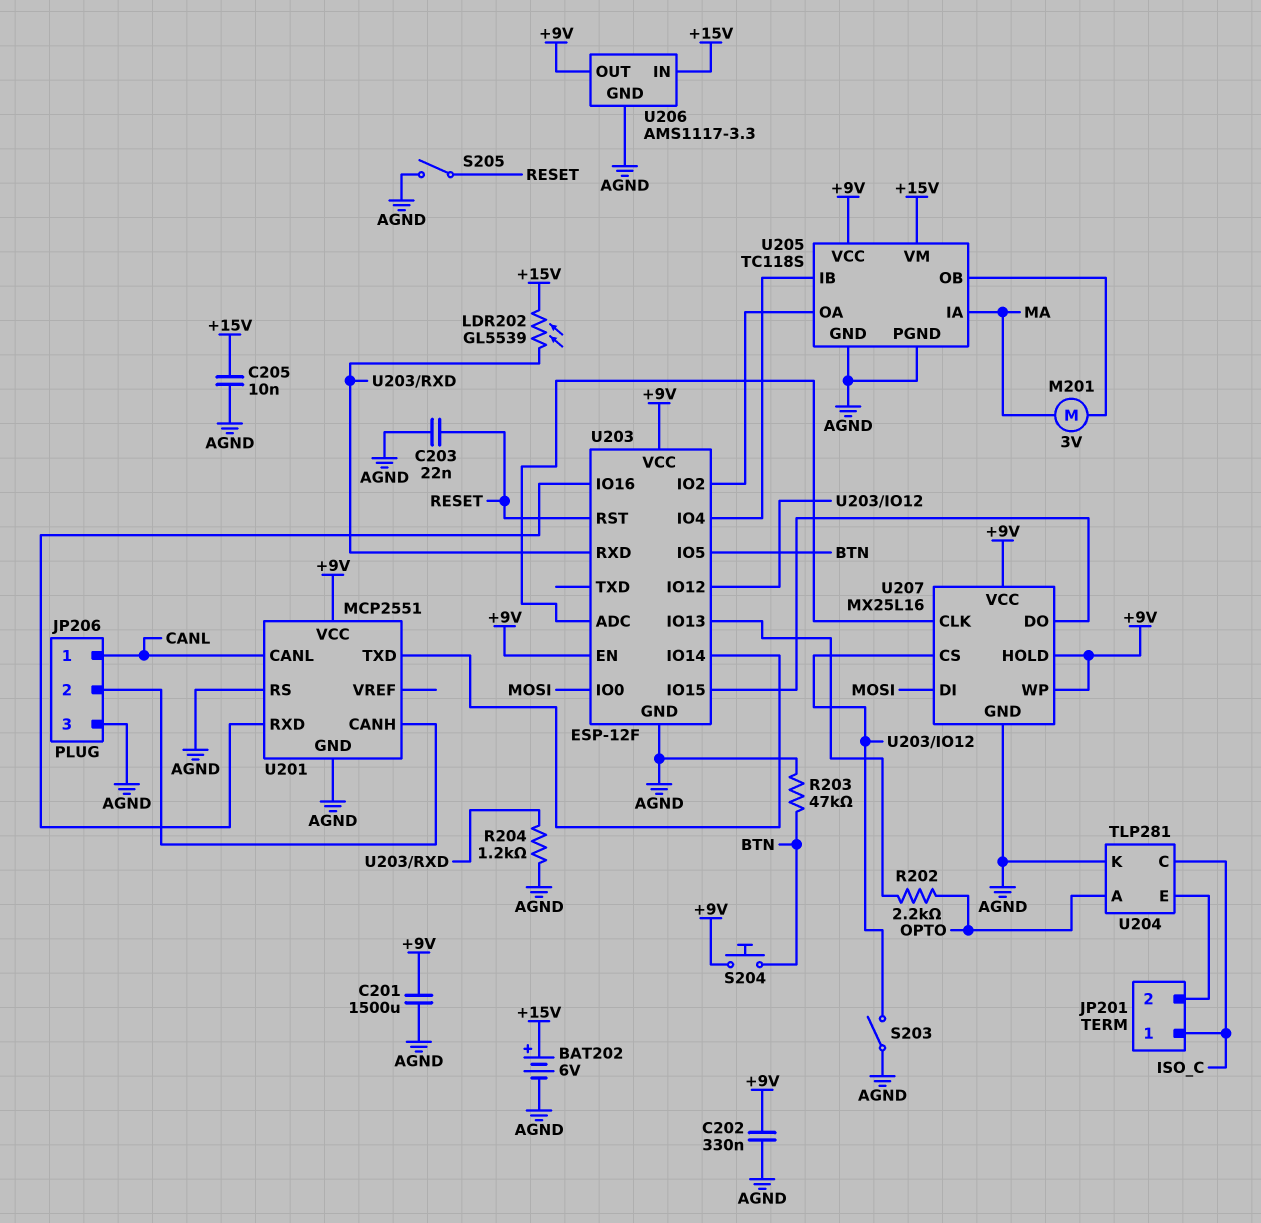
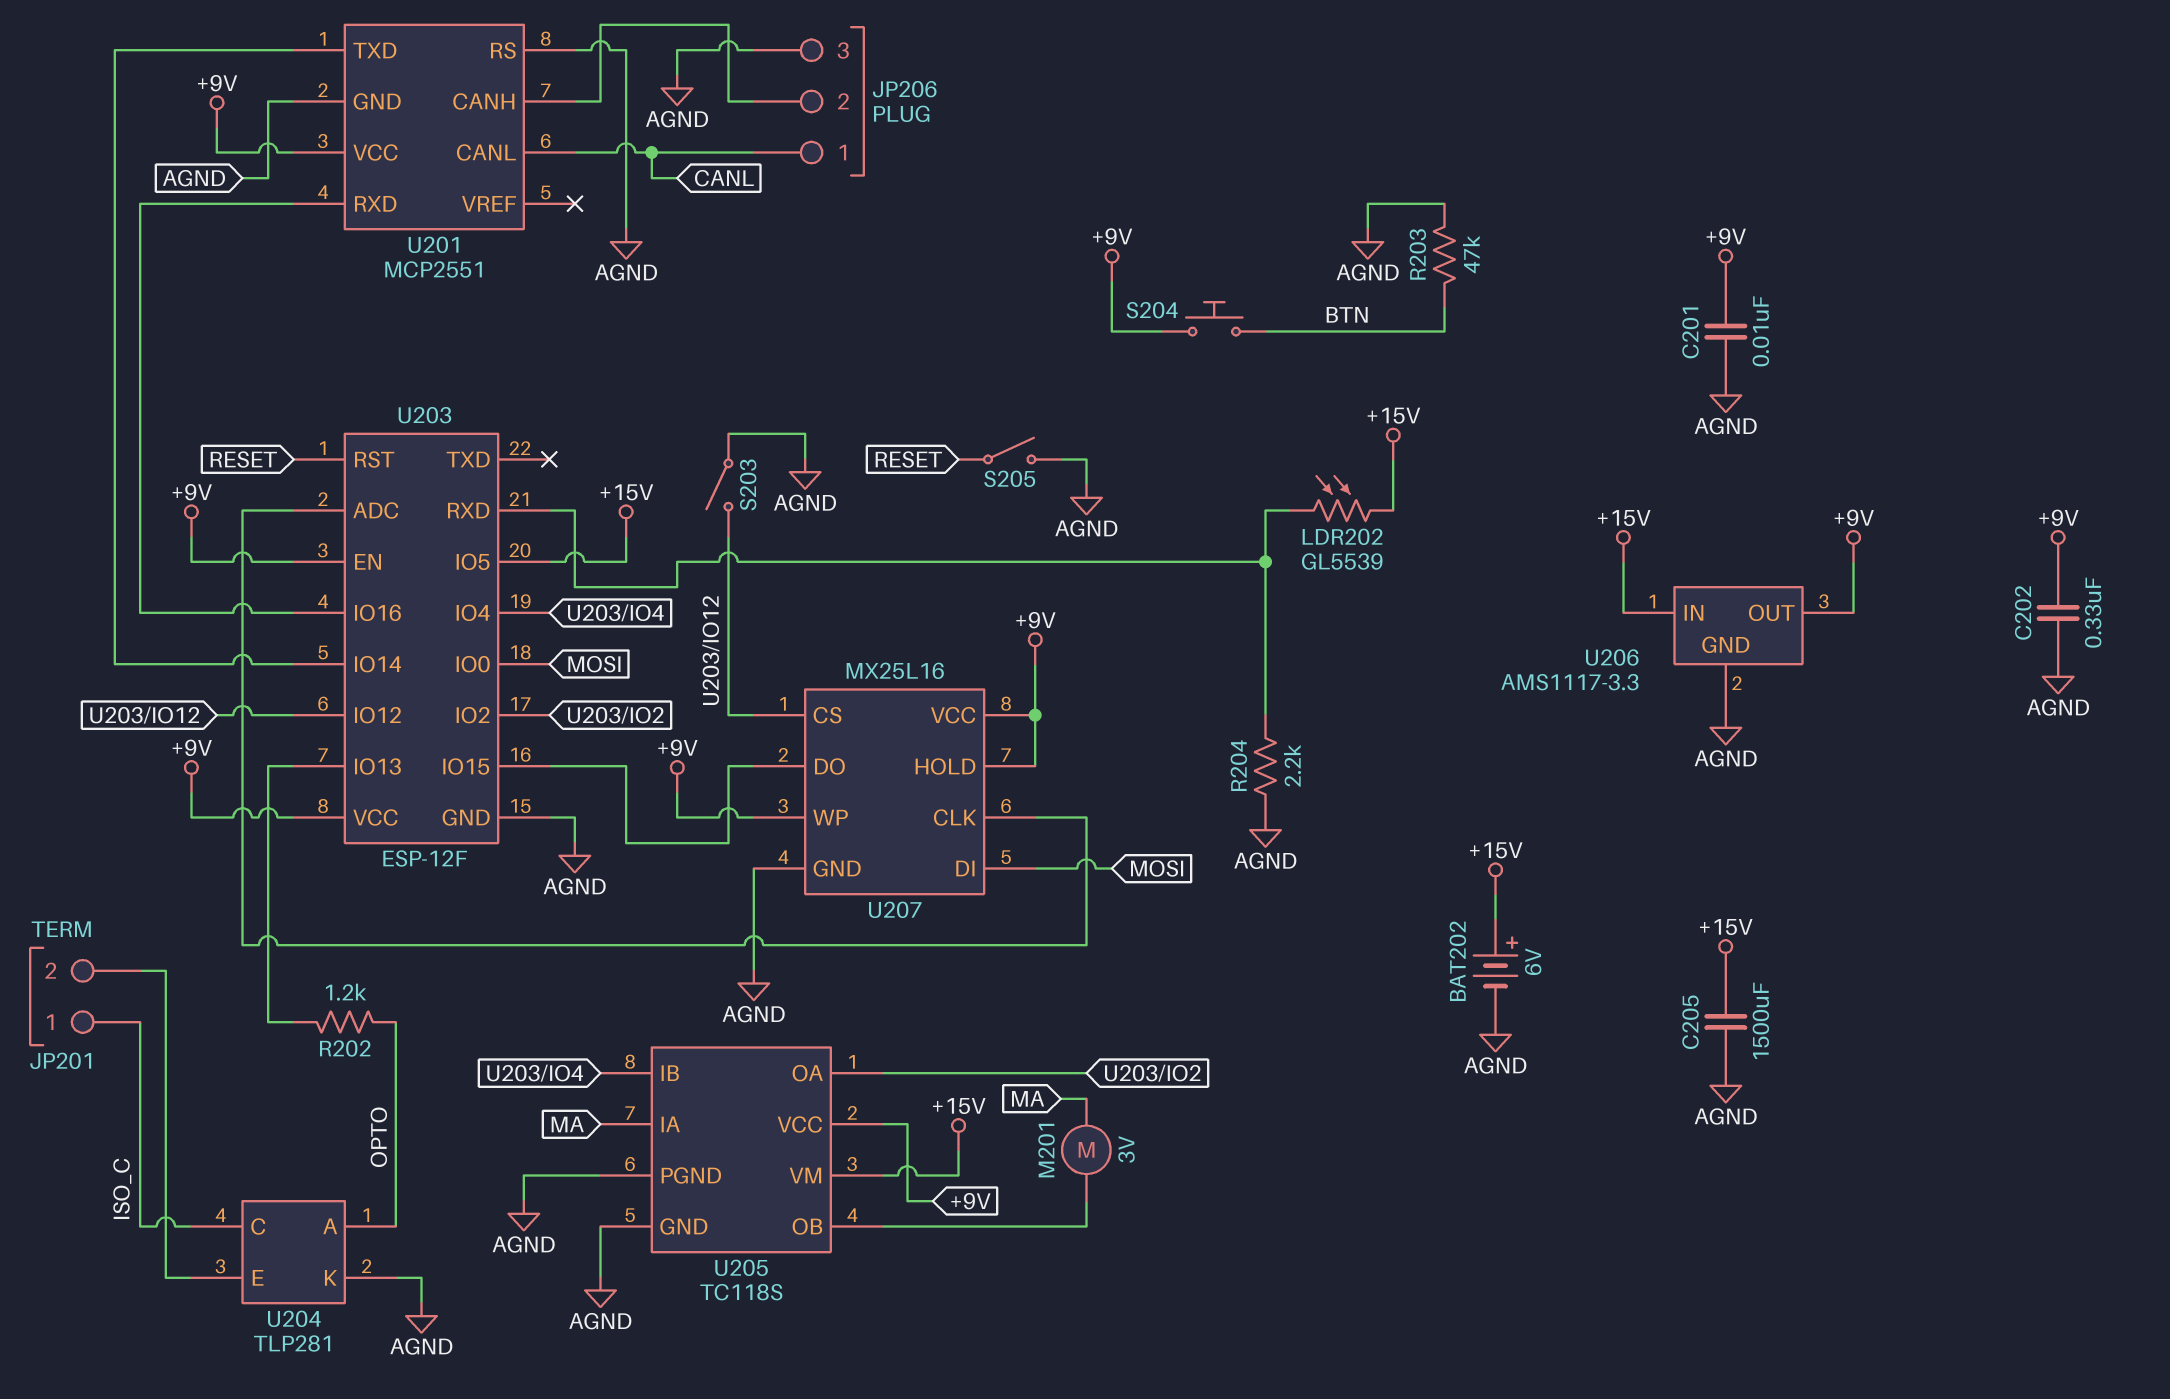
C201: 1500uF (+9V, AGND) -> 10nF (+9V, AGND)
C203: 22nF (AGND, RESET) -> none
C205: 10nF (+15V, AGND) -> 1500uF (+15V, AGND)
R202: 2.2k (OPTO, U203/IO13) -> 1.2k (OPTO, U203/IO13)
R204: 1.2k (AGND, U203/RXD) -> 2.2k (AGND, U203/RXD)
U203 pin IO5: BTN -> +15V

